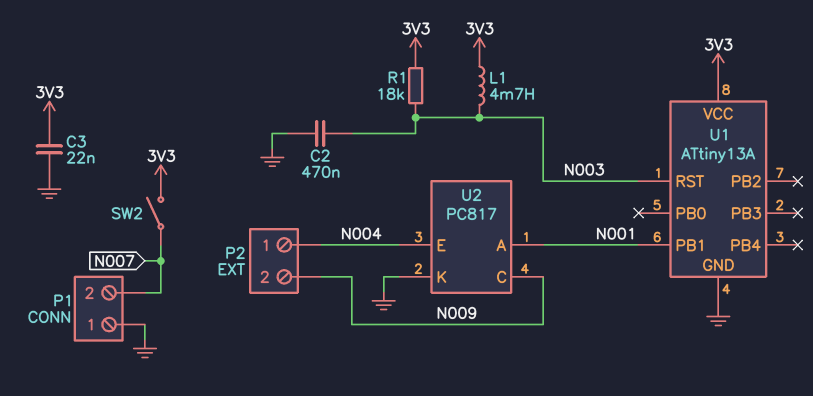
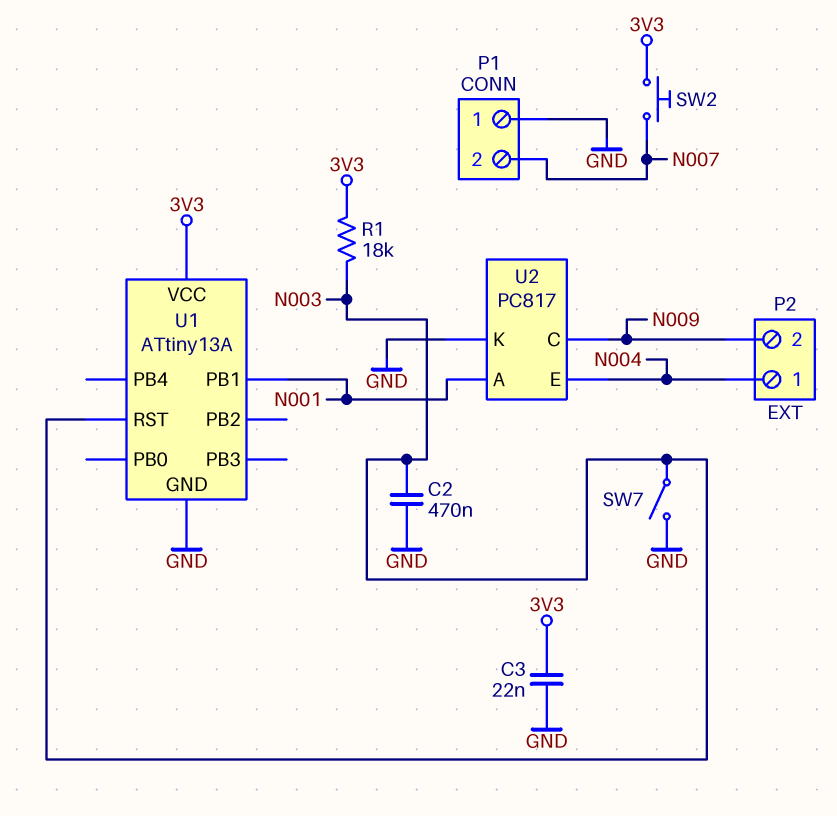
L1: 4.7mH (3V3, N003) -> none
SW2: switch (3V3, N007) -> button (3V3, N007)
SW7: none -> switch (GND, N003)

